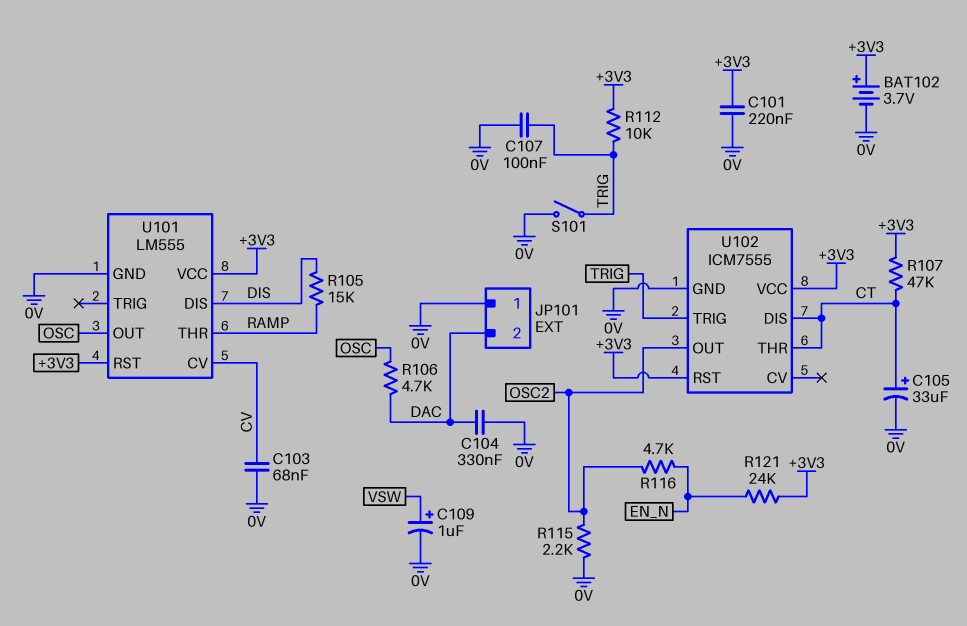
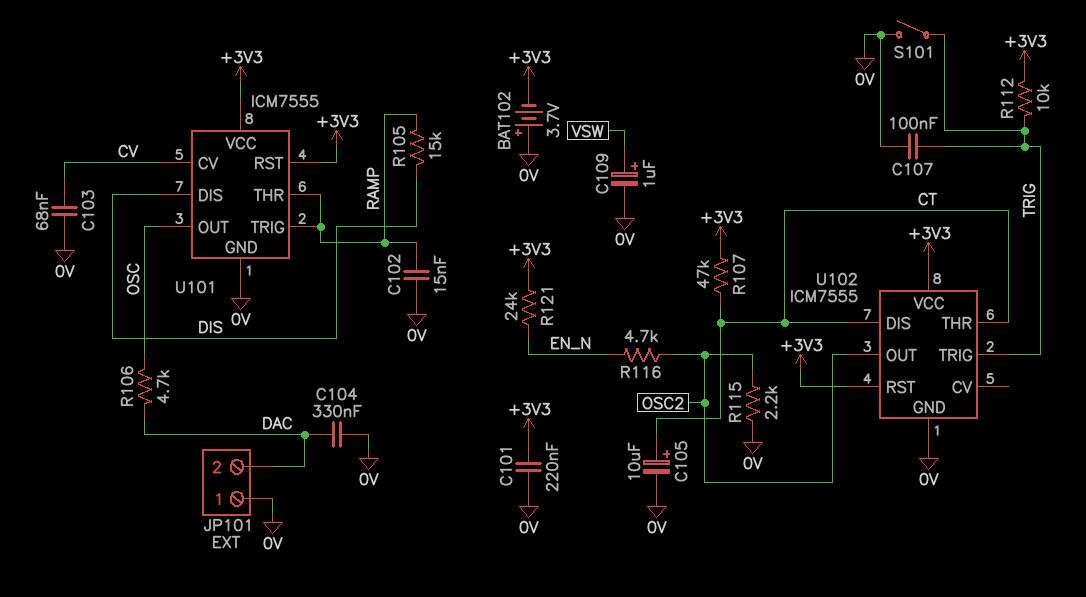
BAT102: 3.7V (plus +3V3, minus 0V) -> 3.7V (plus 0V, minus +3V3)
C102: none -> 15nF (0V, RAMP)
C105: 33uF (plus CT, minus 0V) -> 10uF (plus CT, minus 0V)
U101: LM555 -> ICM7555
U101 pin TRIG: none -> RAMP

